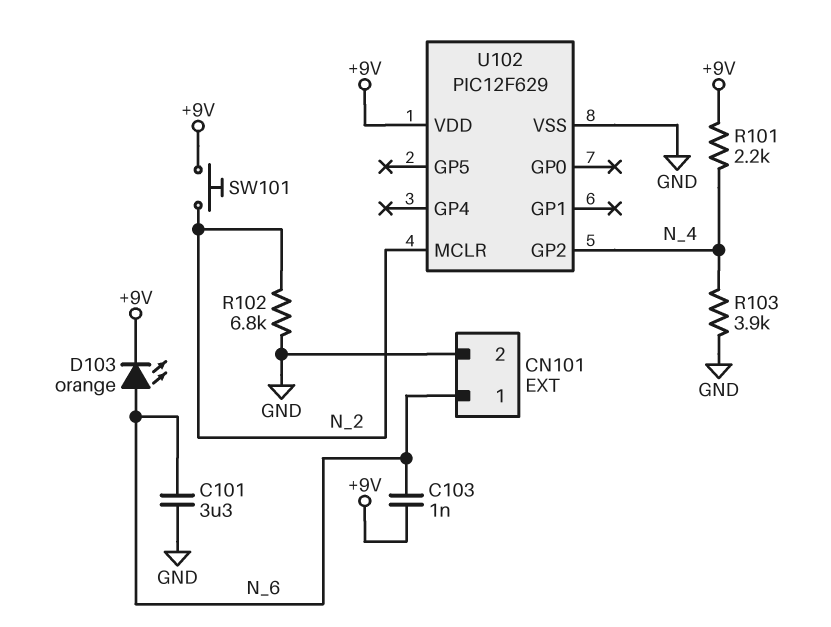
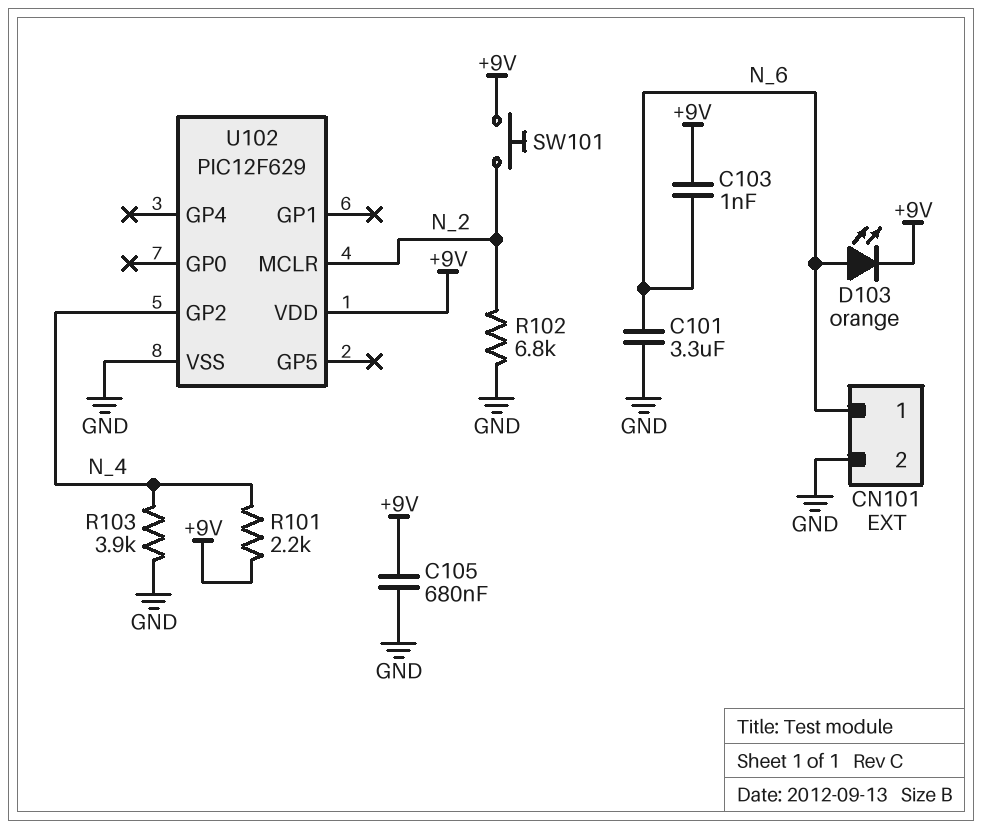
C105: none -> 680nF (+9V, GND)

